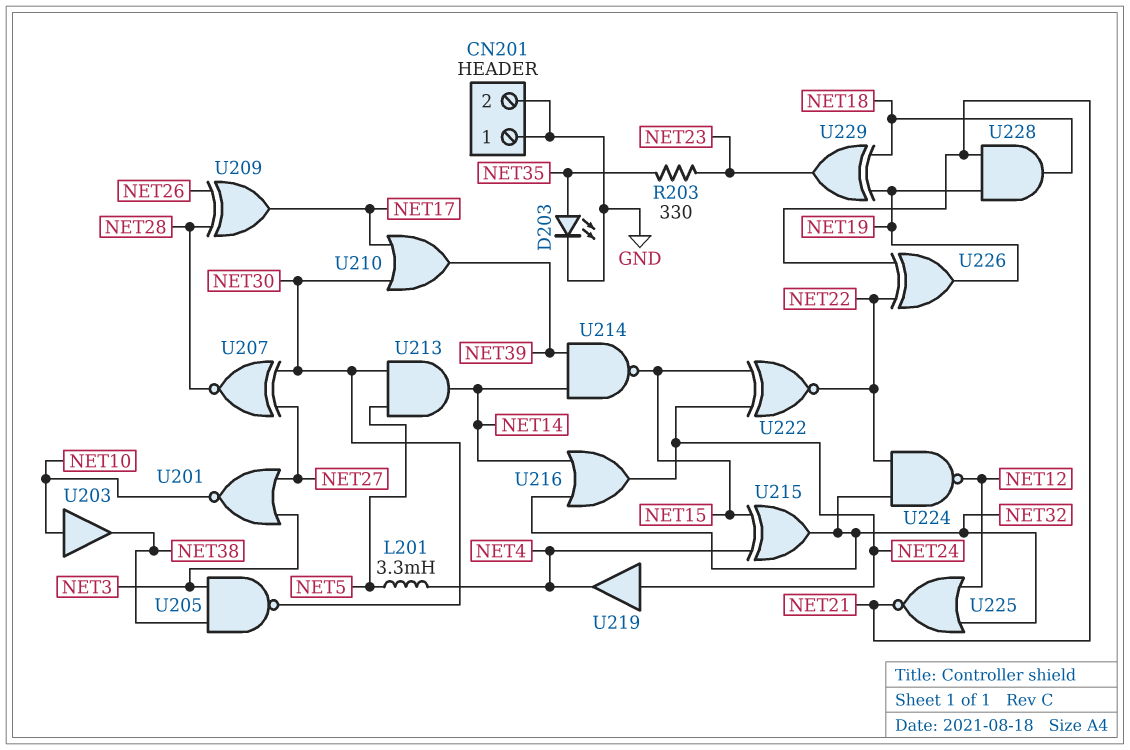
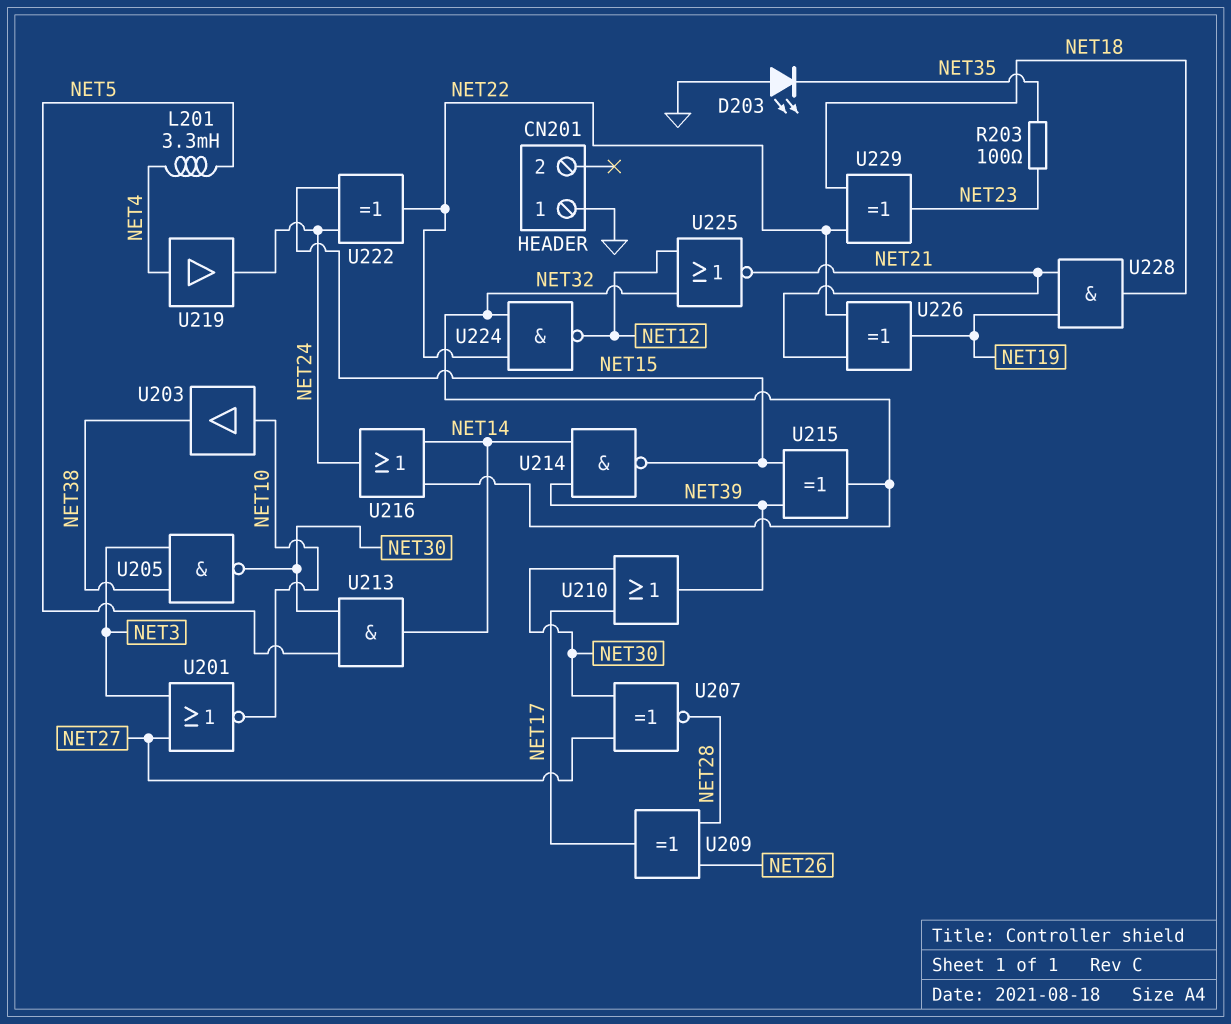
CN201 pin 2: GND -> none
D203: LED (A NET35, K GND) -> LED (A GND, K NET35)
R203: 330 (NET23, NET35) -> 100 (NET23, NET35)
U215: XOR (in NET4, in NET15, out NET32) -> XOR (in NET15, in NET39, out NET32)
U219: buffer (in NET24, out NET4) -> buffer (in NET4, out NET24)
U222: XNOR (in NET15, in NET24, out NET22) -> XOR (in NET15, in NET24, out NET22)
U229: XOR (in NET18, in NET19, out NET23) -> XOR (in NET18, in NET22, out NET23)

